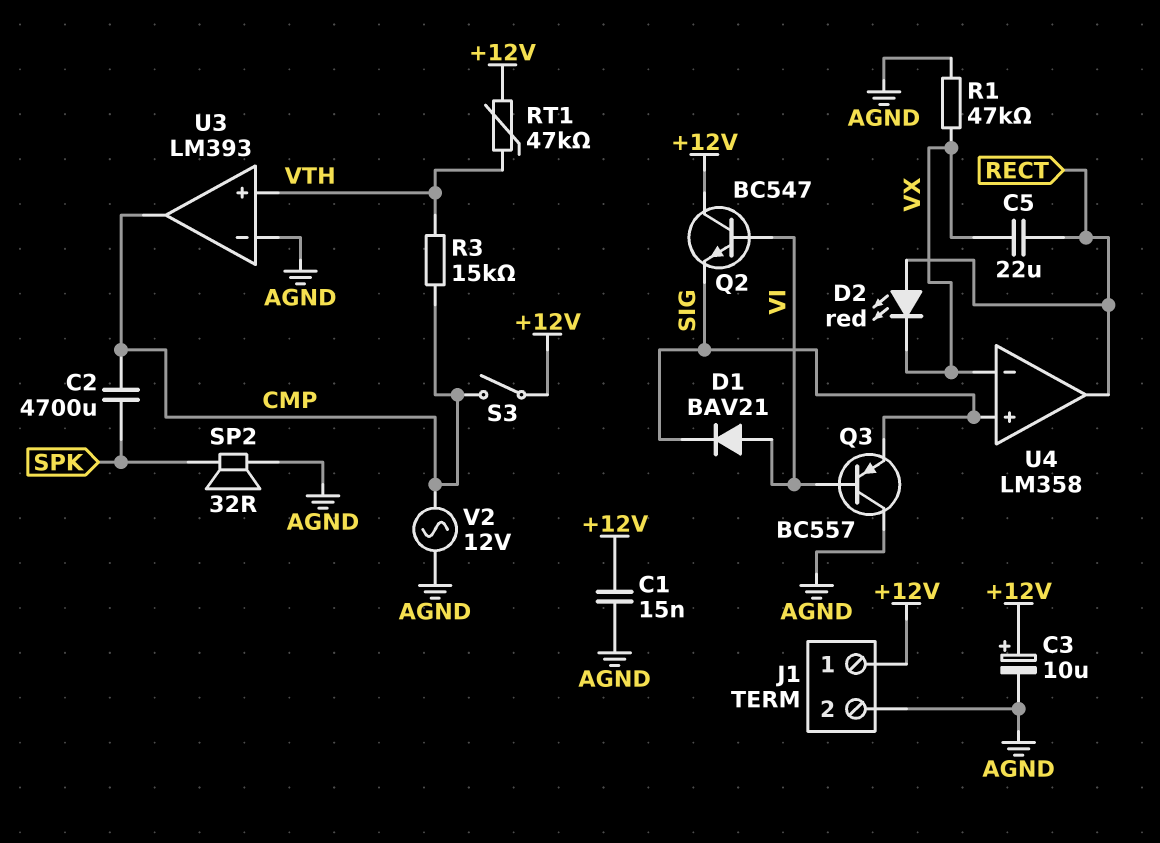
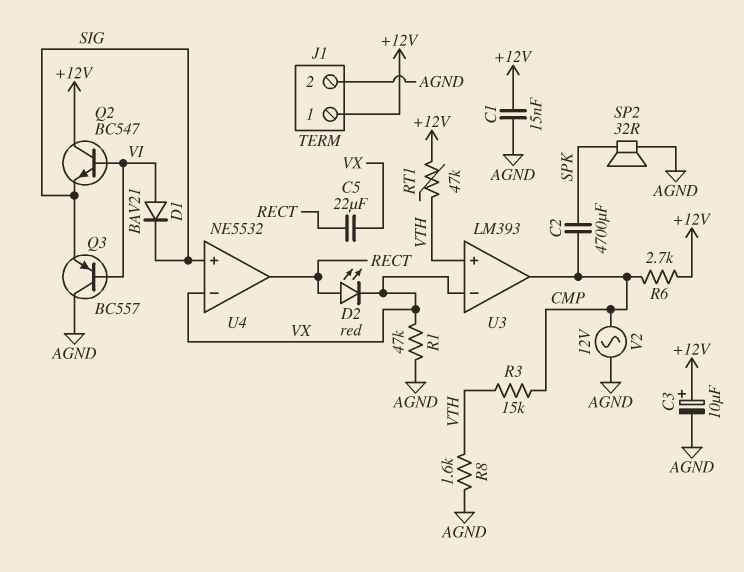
R6: none -> 2.7k (+12V, CMP)
R8: none -> 1.6k (AGND, VTH)
S3: switch (+12V, CMP) -> none
U3 pin in-: AGND -> VX
U4: LM358 -> NE5532

